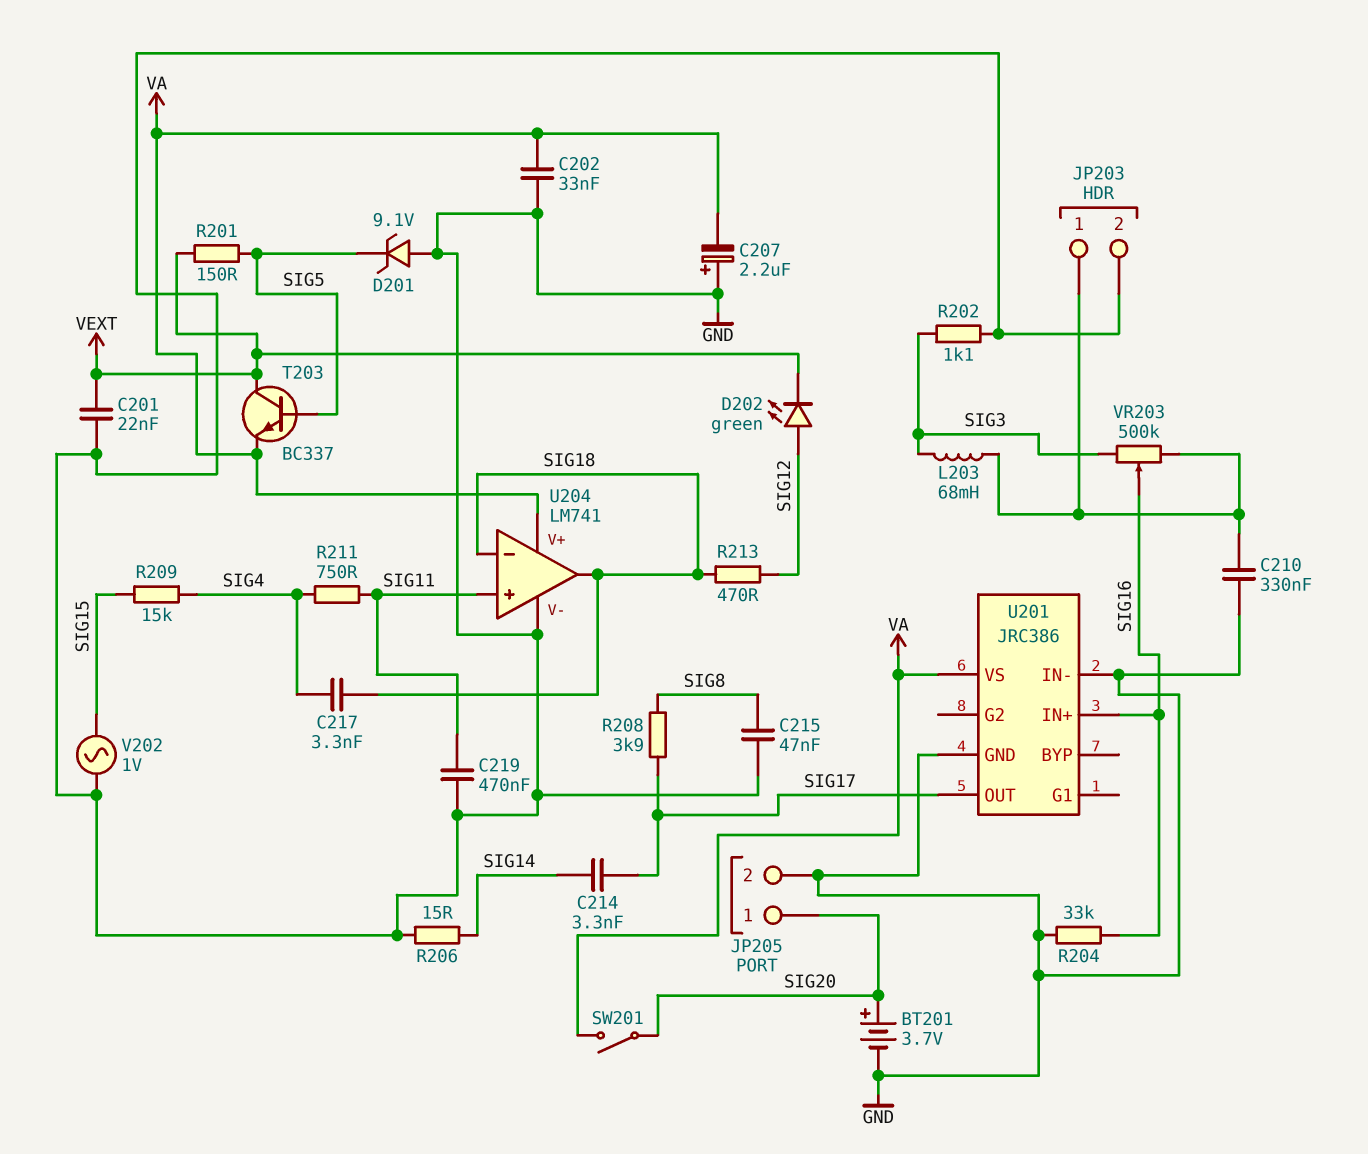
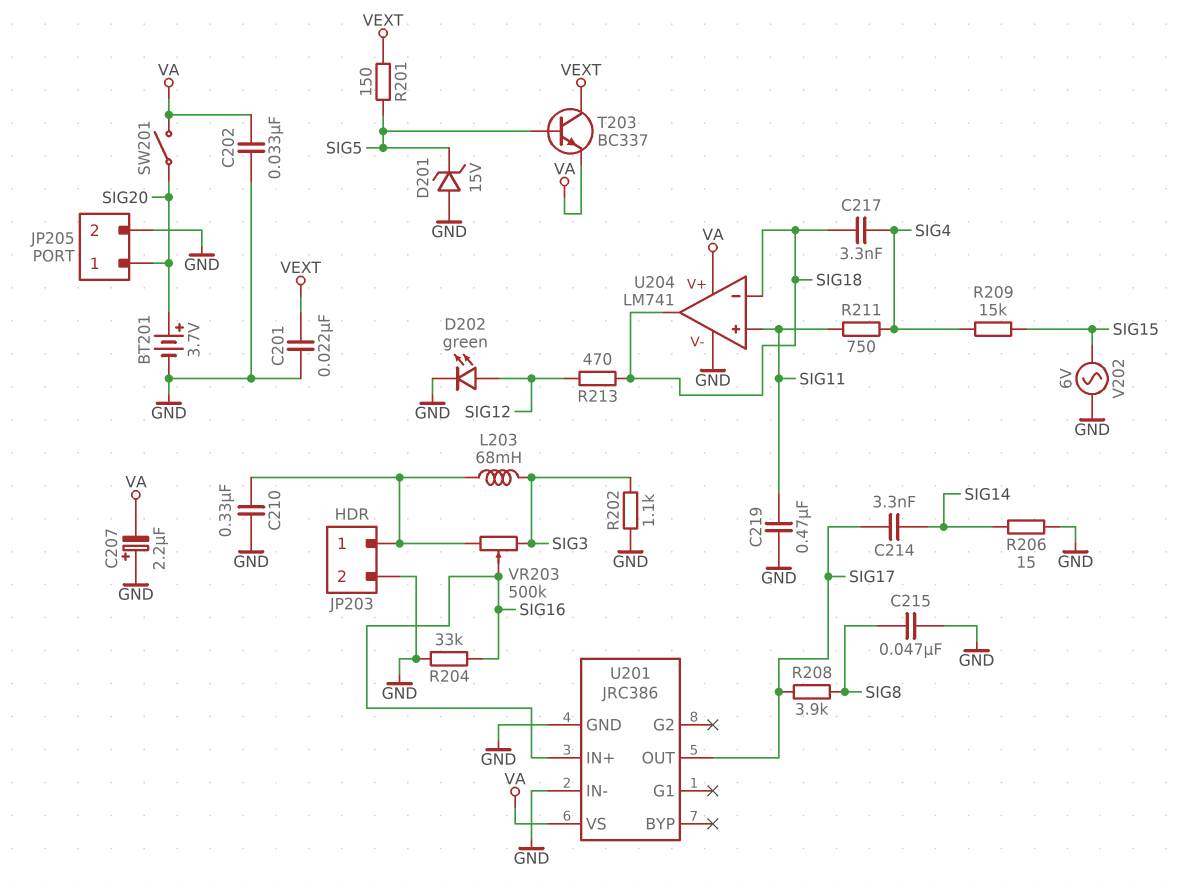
D201: zener 9.1V (A GND, K SIG5) -> zener 15V (A GND, K SIG5)
D202: LED green (A SIG12, K VEXT) -> LED green (A SIG12, K GND)
V202: AC 1V (GND, SIG15) -> AC 6V (GND, SIG15)

